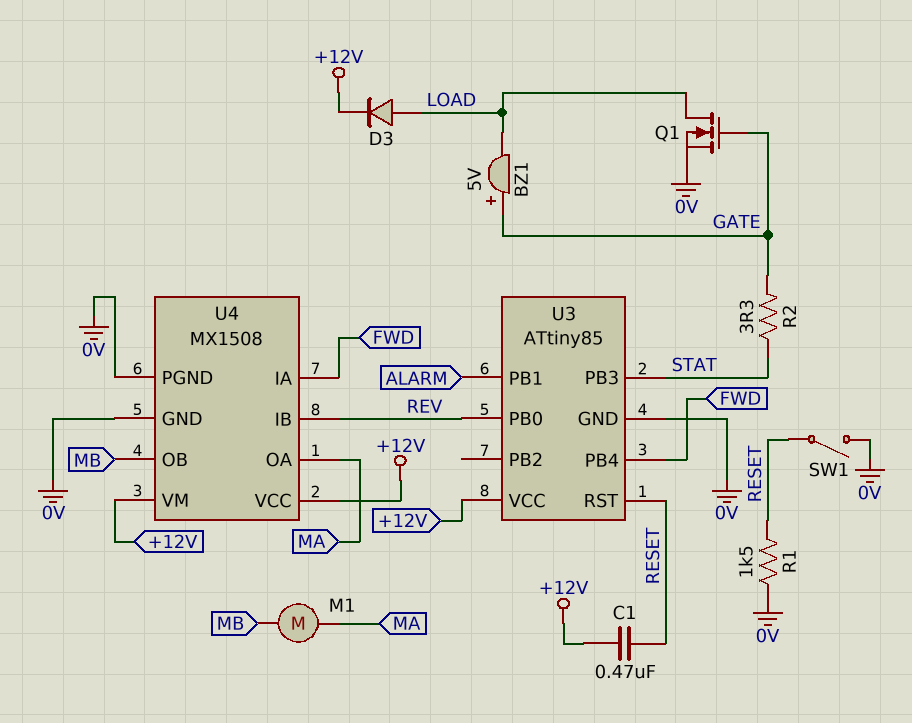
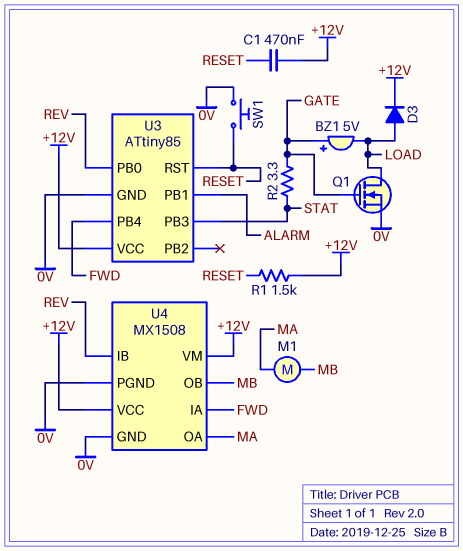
R1: 1.5k (0V, RESET) -> 1.5k (+12V, RESET)
SW1: switch (0V, RESET) -> button (0V, RESET)

